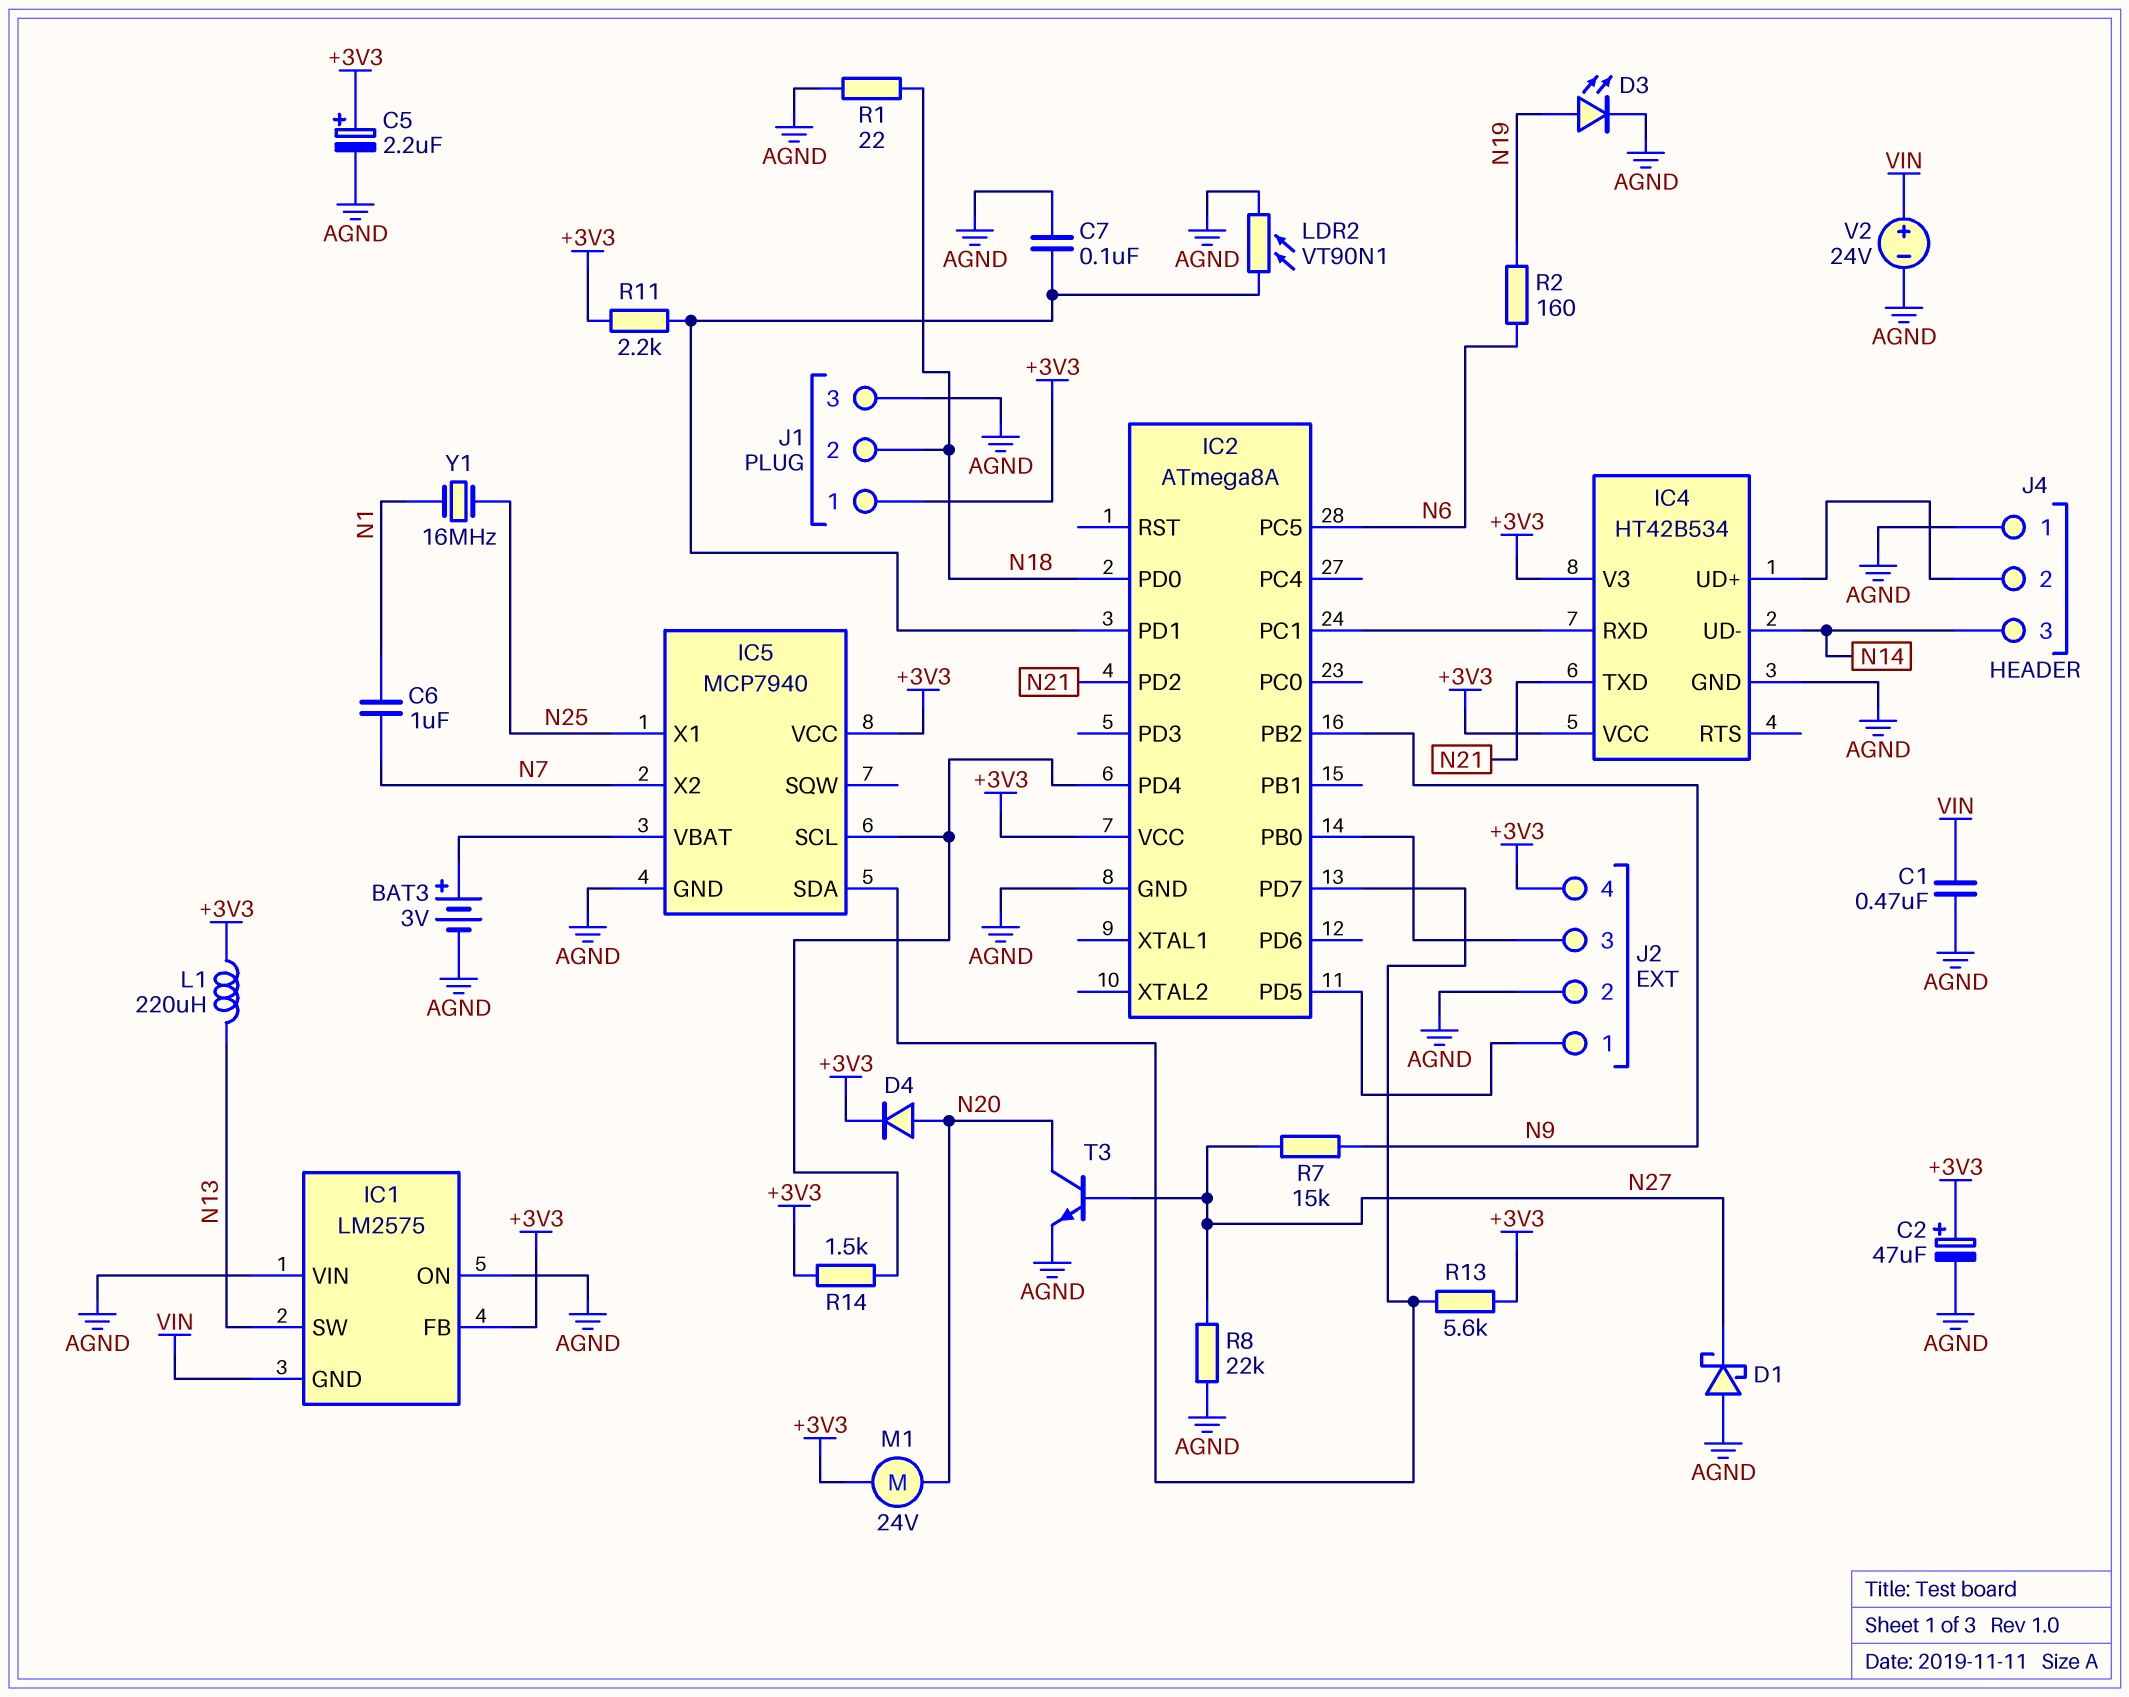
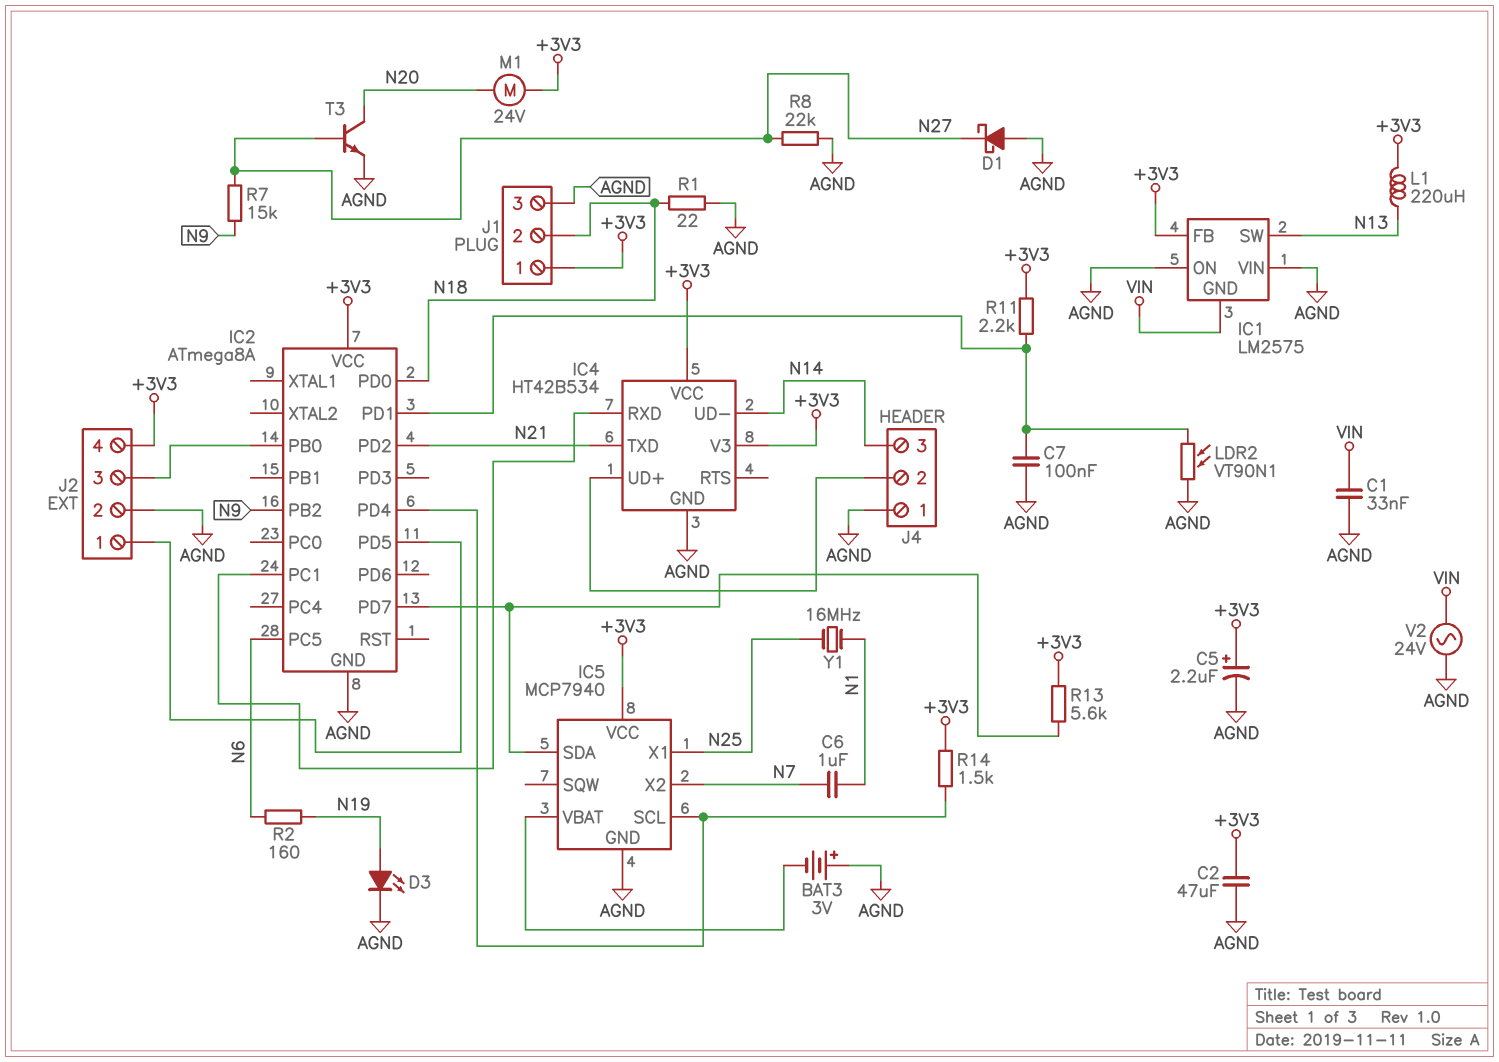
BAT3: 3V (plus IC5/VBAT, minus AGND) -> 3V (plus AGND, minus IC5/VBAT)
C1: 470nF (AGND, VIN) -> 33nF (AGND, VIN)
C2: 47uF (plus +3V3, minus AGND) -> 47uF (+3V3, AGND)
D4: diode (A N20, K +3V3) -> none
V2: 24V (plus VIN, minus AGND) -> AC 24V (AGND, VIN)

